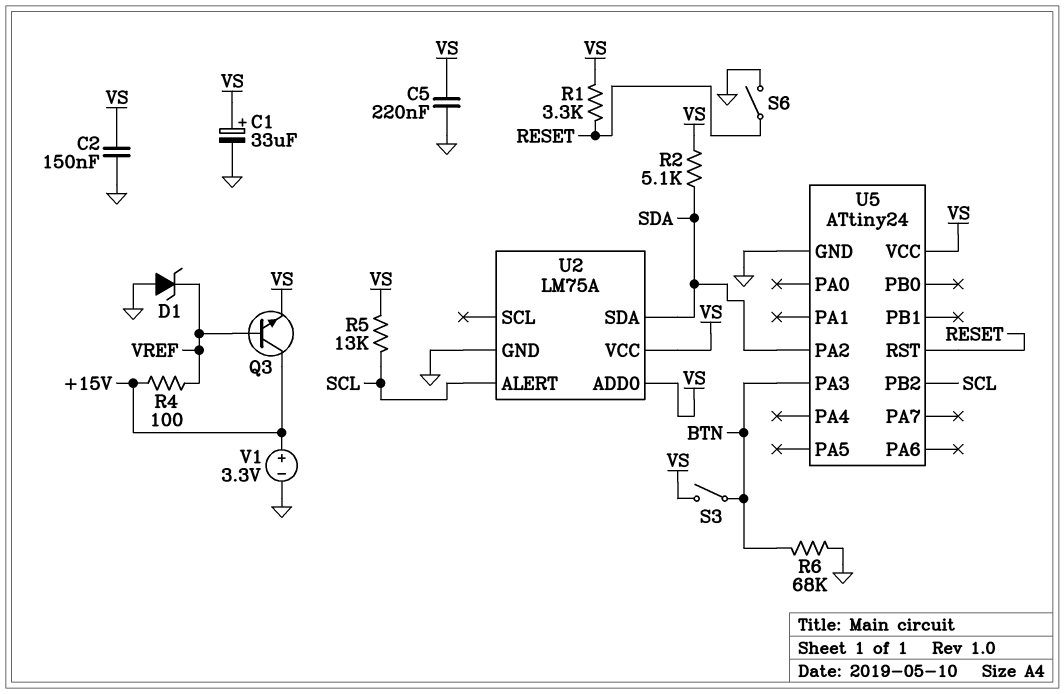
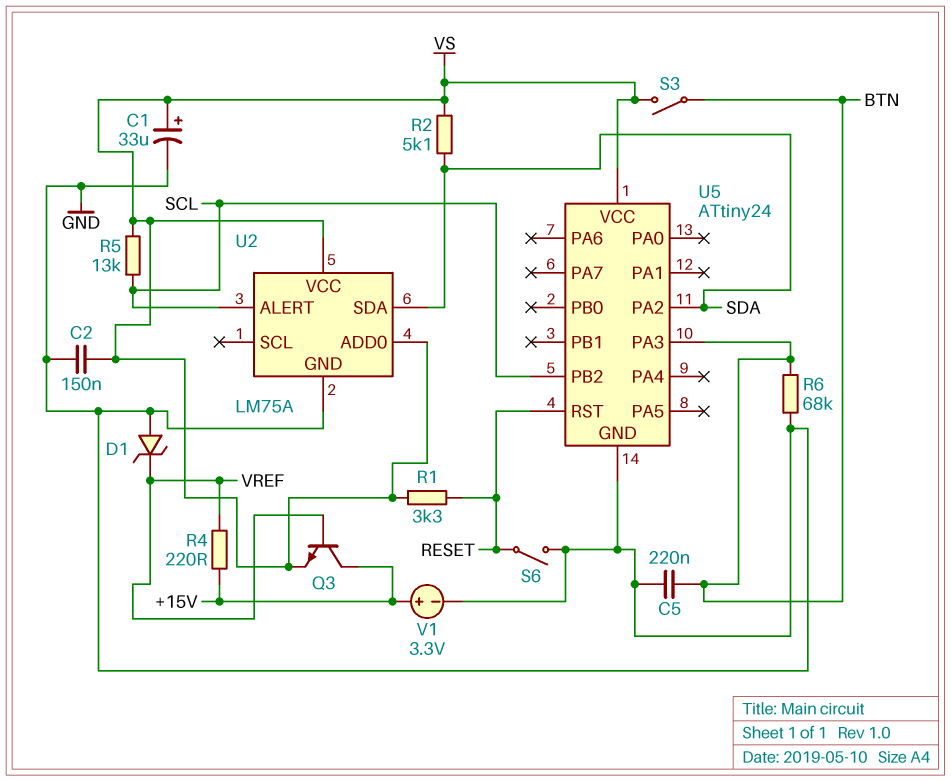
C5: 220nF (GND, VS) -> 220nF (BTN, GND)
R4: 100 (+15V, VREF) -> 220 (+15V, VREF)

